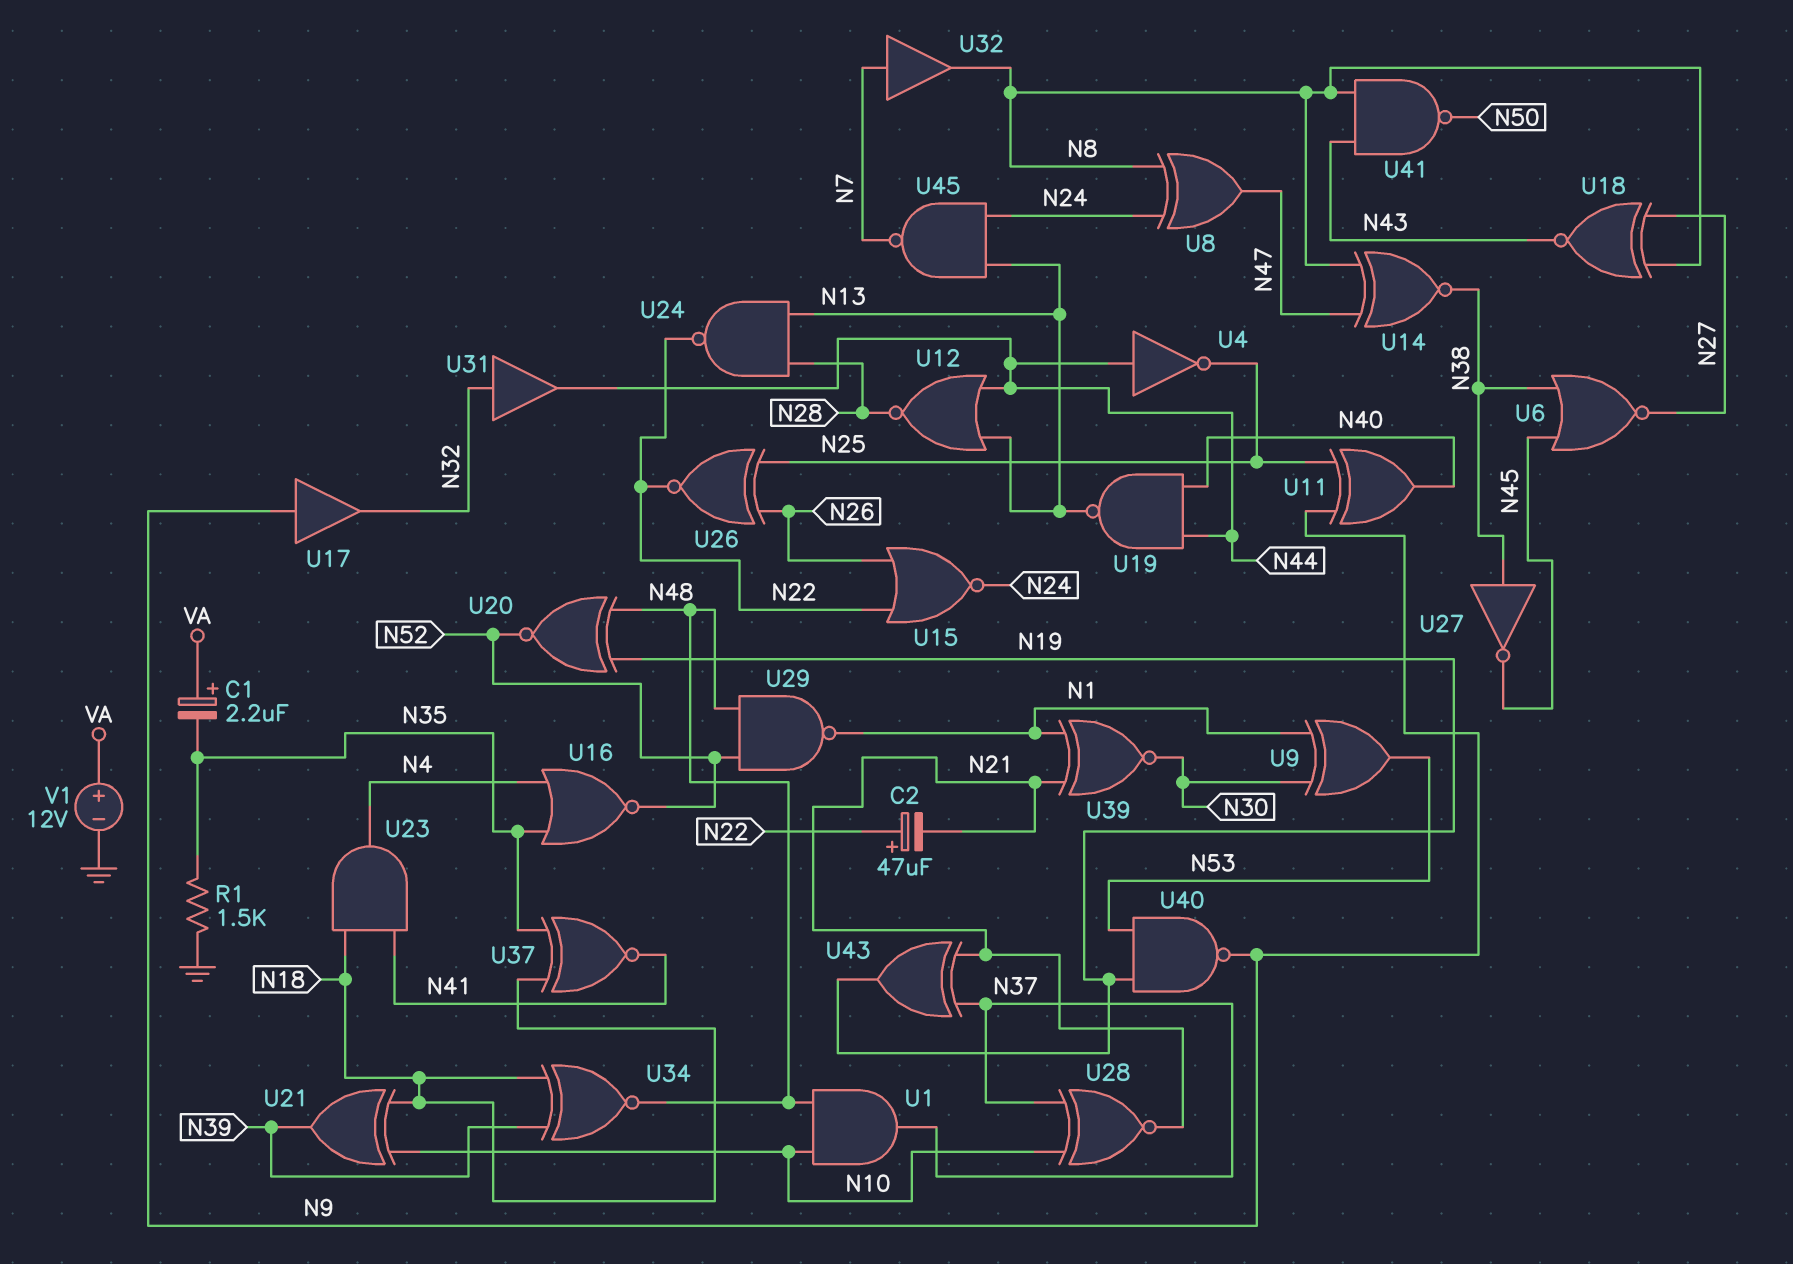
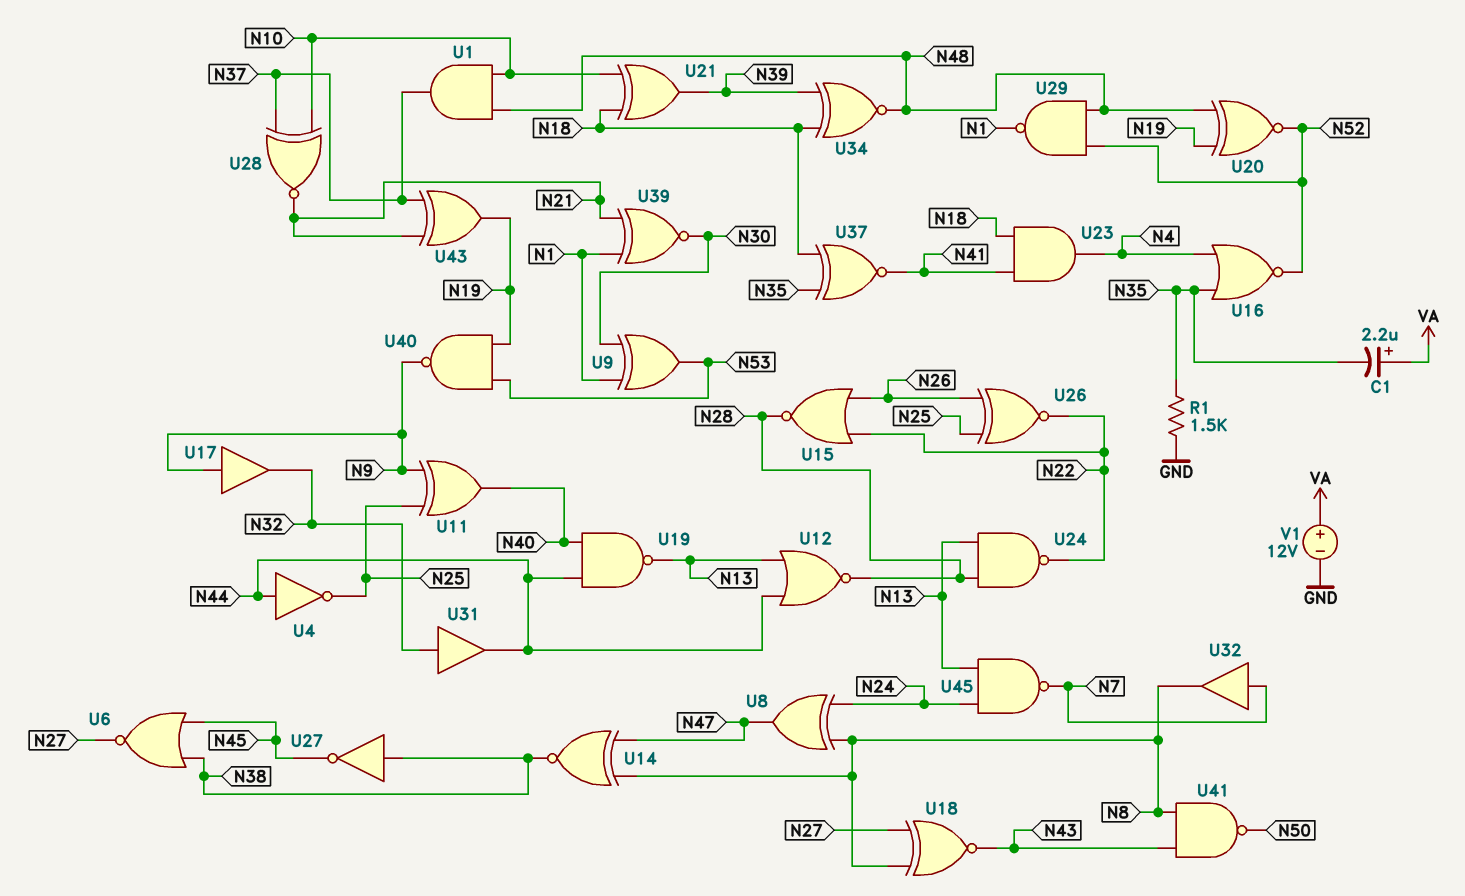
C2: 47uF (plus N22, minus N21) -> none
U15: NOR (in N22, in N26, out N24) -> NOR (in N22, in N26, out N28)

